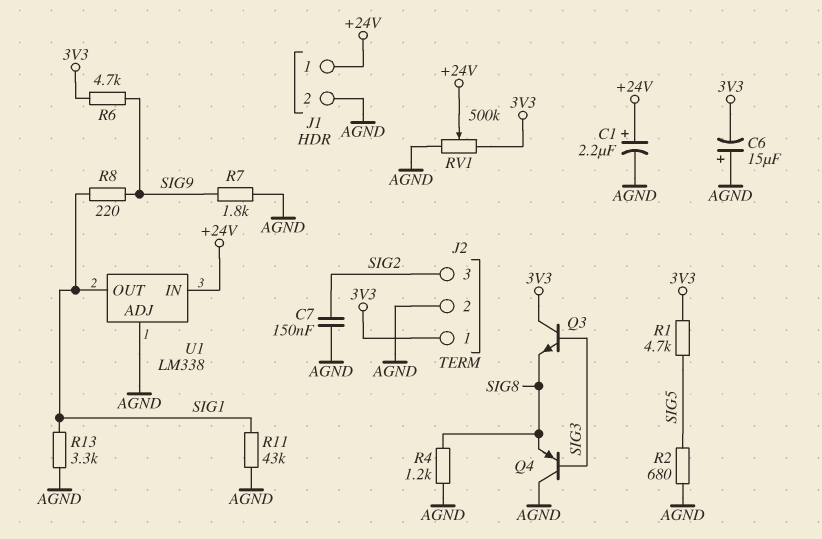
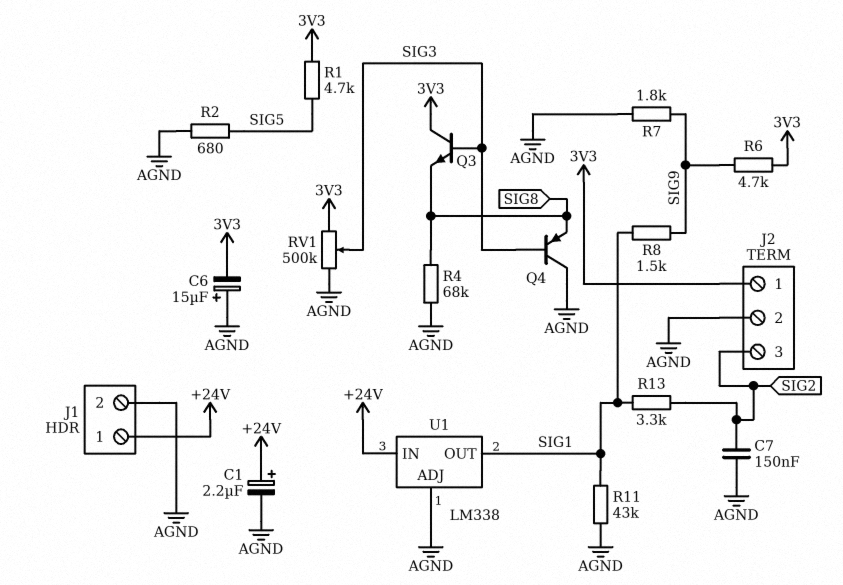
R4: 1.2k (AGND, SIG8) -> 68k (AGND, SIG8)
R8: 220 (SIG1, SIG9) -> 1.5k (SIG1, SIG9)
R13: 3.3k (AGND, SIG1) -> 3.3k (SIG1, SIG2)
RV1: 500k (3V3, AGND, wiper +24V) -> 500k (3V3, AGND, wiper SIG3)

